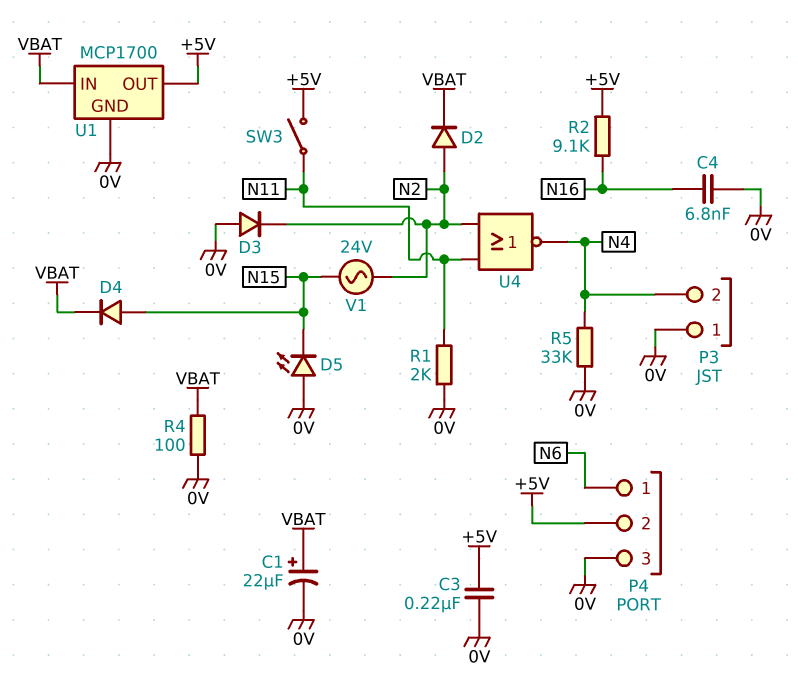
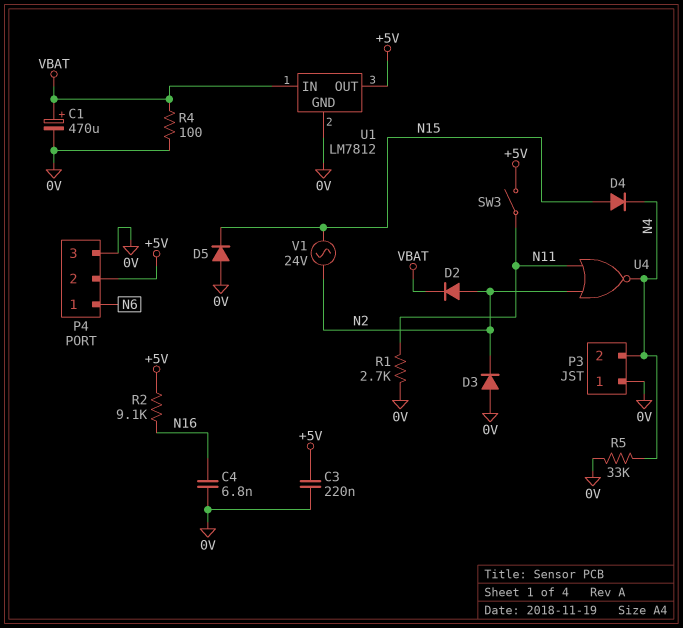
C1: 22uF (plus VBAT, minus 0V) -> 470uF (plus VBAT, minus 0V)
D4: diode (A N15, K VBAT) -> diode (A N15, K N4)
D5: LED (A 0V, K N15) -> diode (A 0V, K N15)
R1: 2k (0V, N11) -> 2.7k (0V, N11)
U1: MCP1700 -> LM7812

